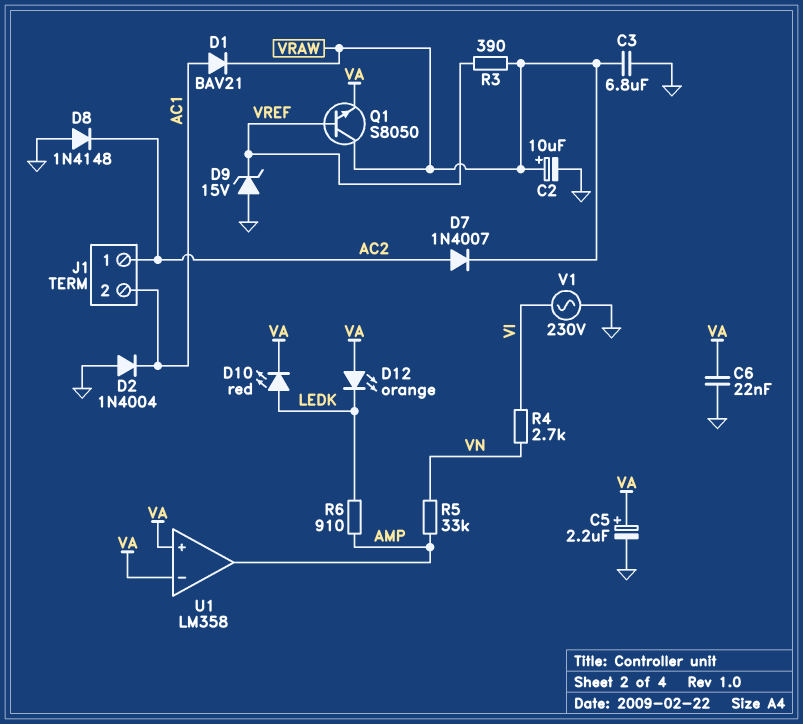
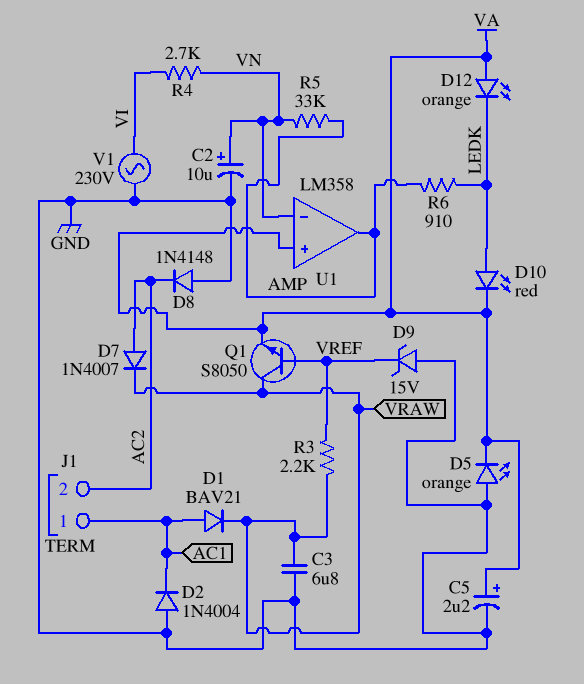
C2: 10uF (plus VRAW, minus GND) -> 10uF (plus VN, minus GND)
C6: 22nF (GND, VA) -> none
D5: none -> LED orange (A GND, K VA)
J1 pin 1: AC2 -> AC1
J1 pin 2: AC1 -> AC2
R3: 390 (VRAW, VREF) -> 2.2k (VRAW, VREF)
U1 pin in-: VA -> VN

